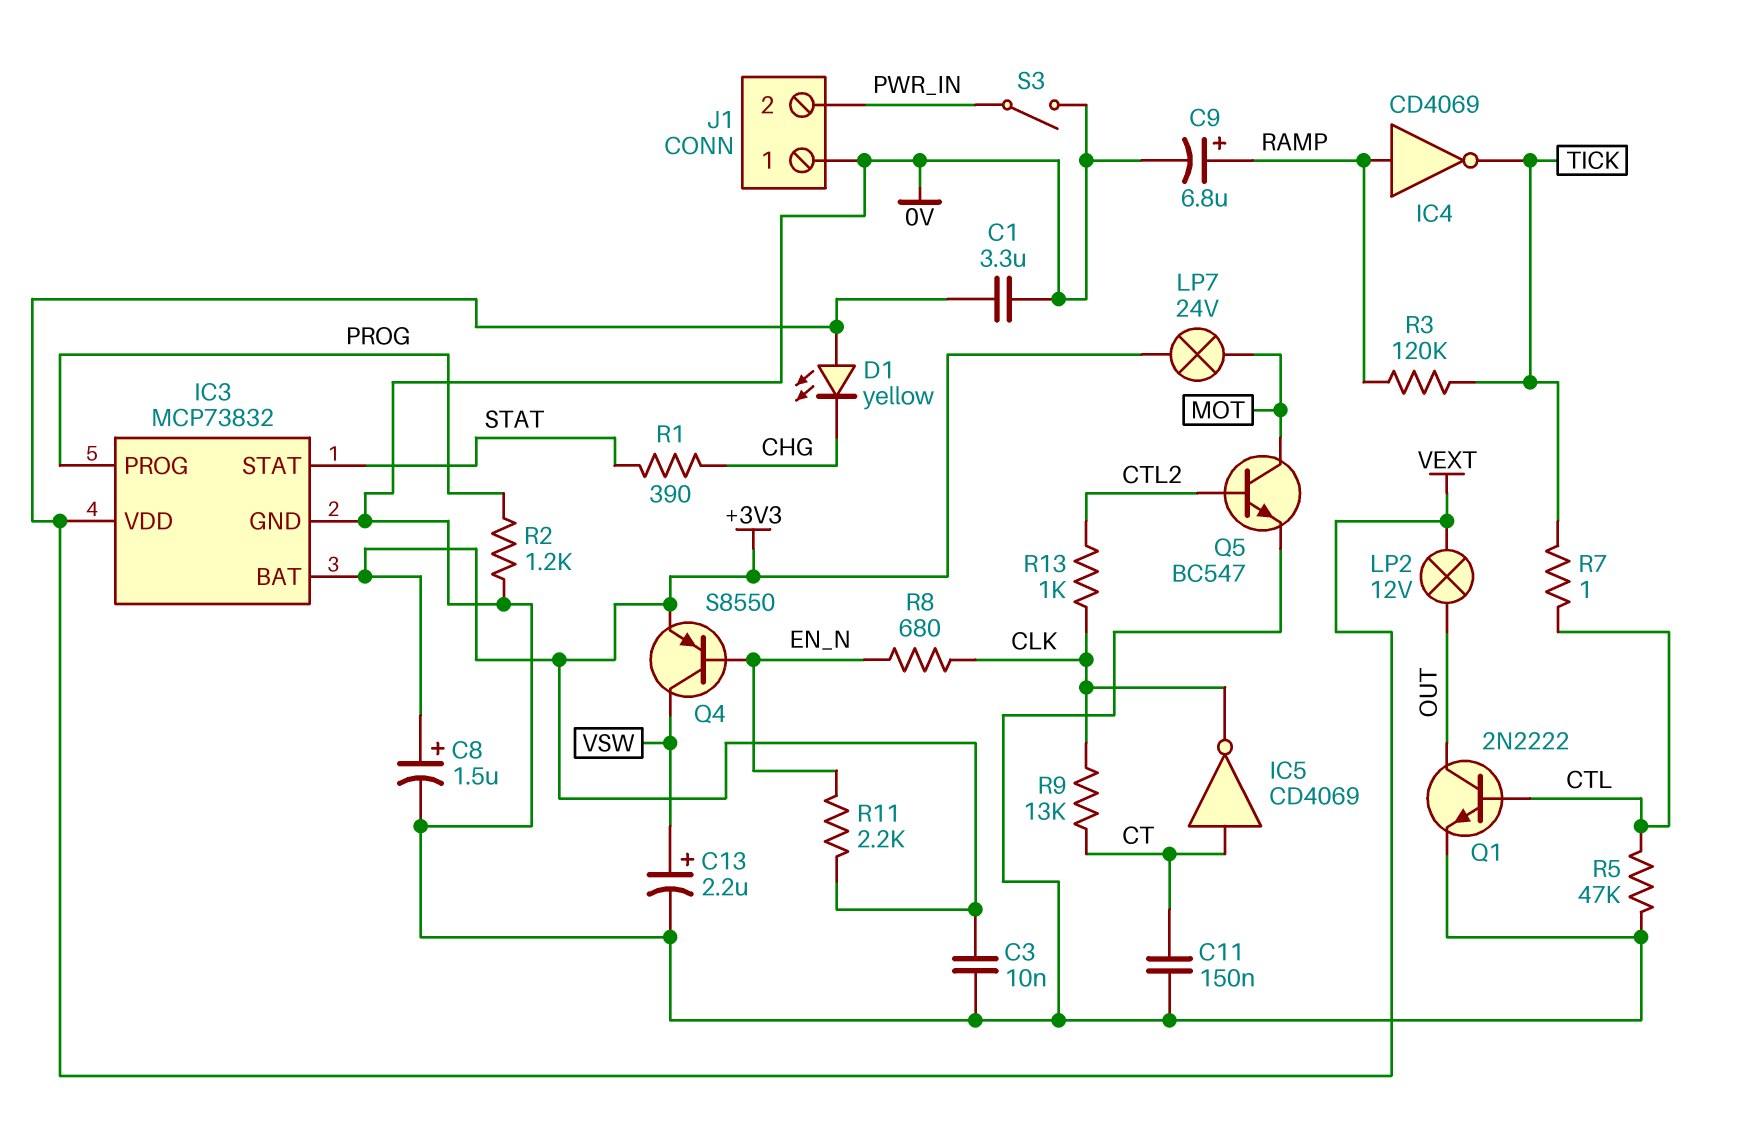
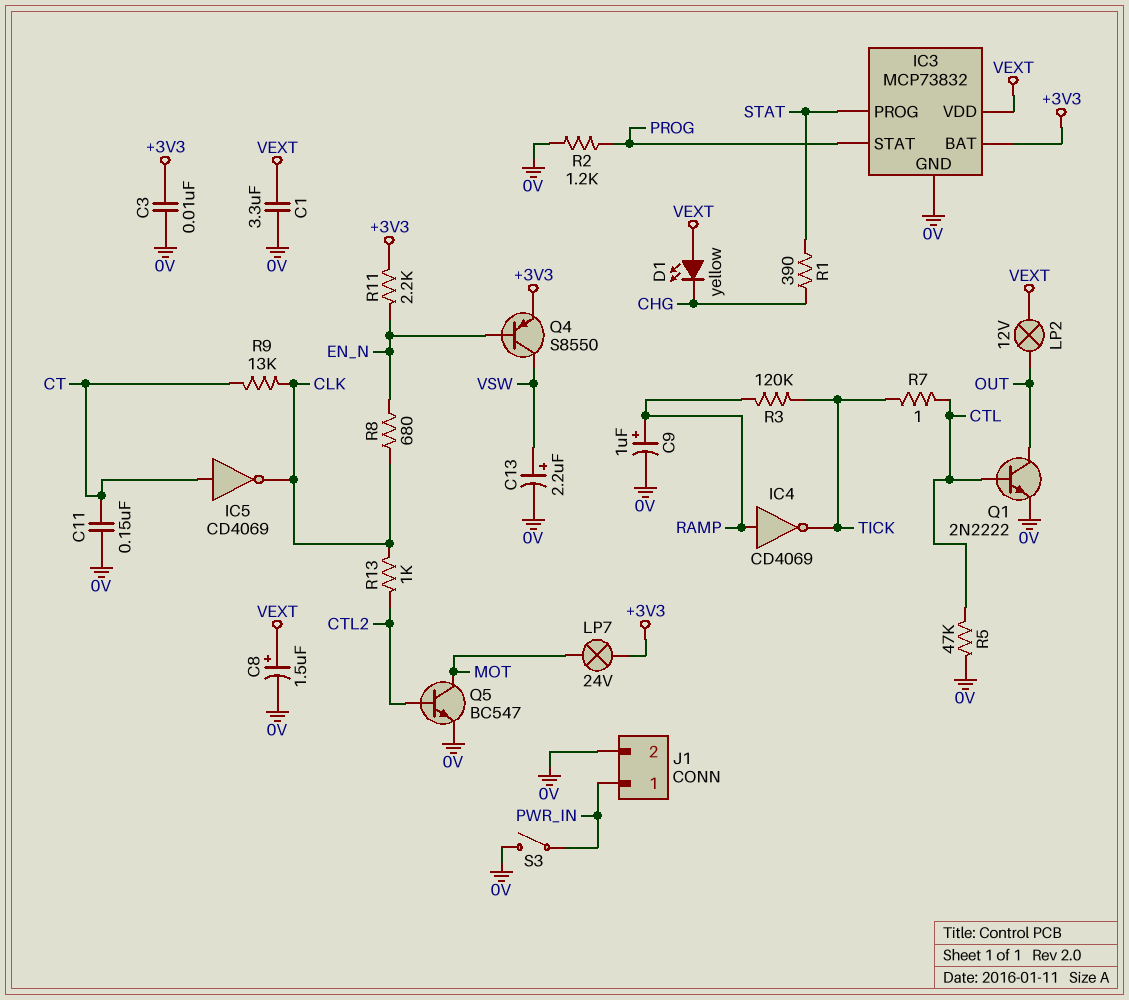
C8: 1.5uF (plus +3V3, minus 0V) -> 1.5uF (plus VEXT, minus 0V)
C9: 6.8uF (plus RAMP, minus 0V) -> 1uF (plus RAMP, minus 0V)
IC3 pin PROG: PROG -> STAT
IC3 pin STAT: STAT -> PROG
J1 pin 1: 0V -> PWR_IN
J1 pin 2: PWR_IN -> 0V

